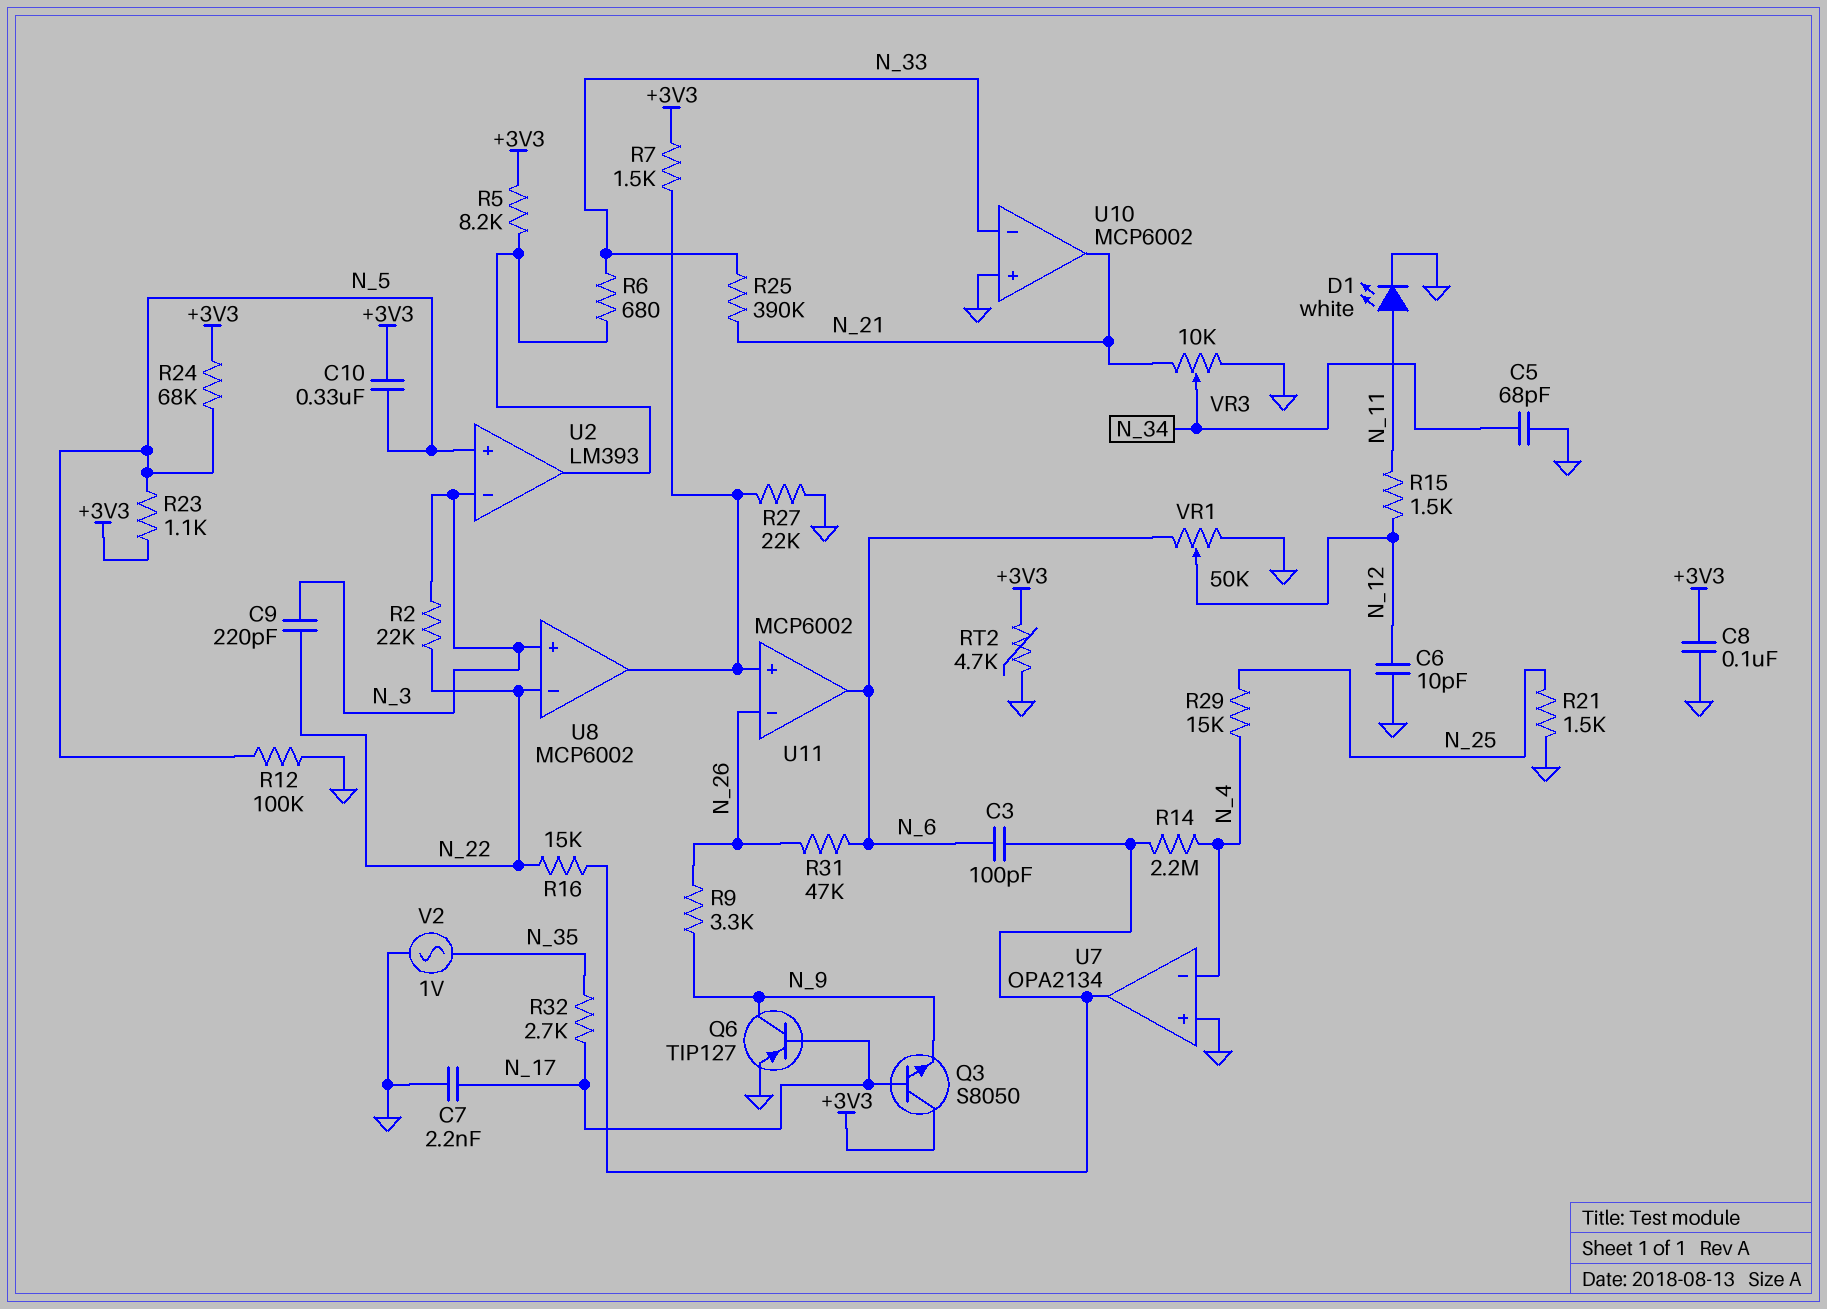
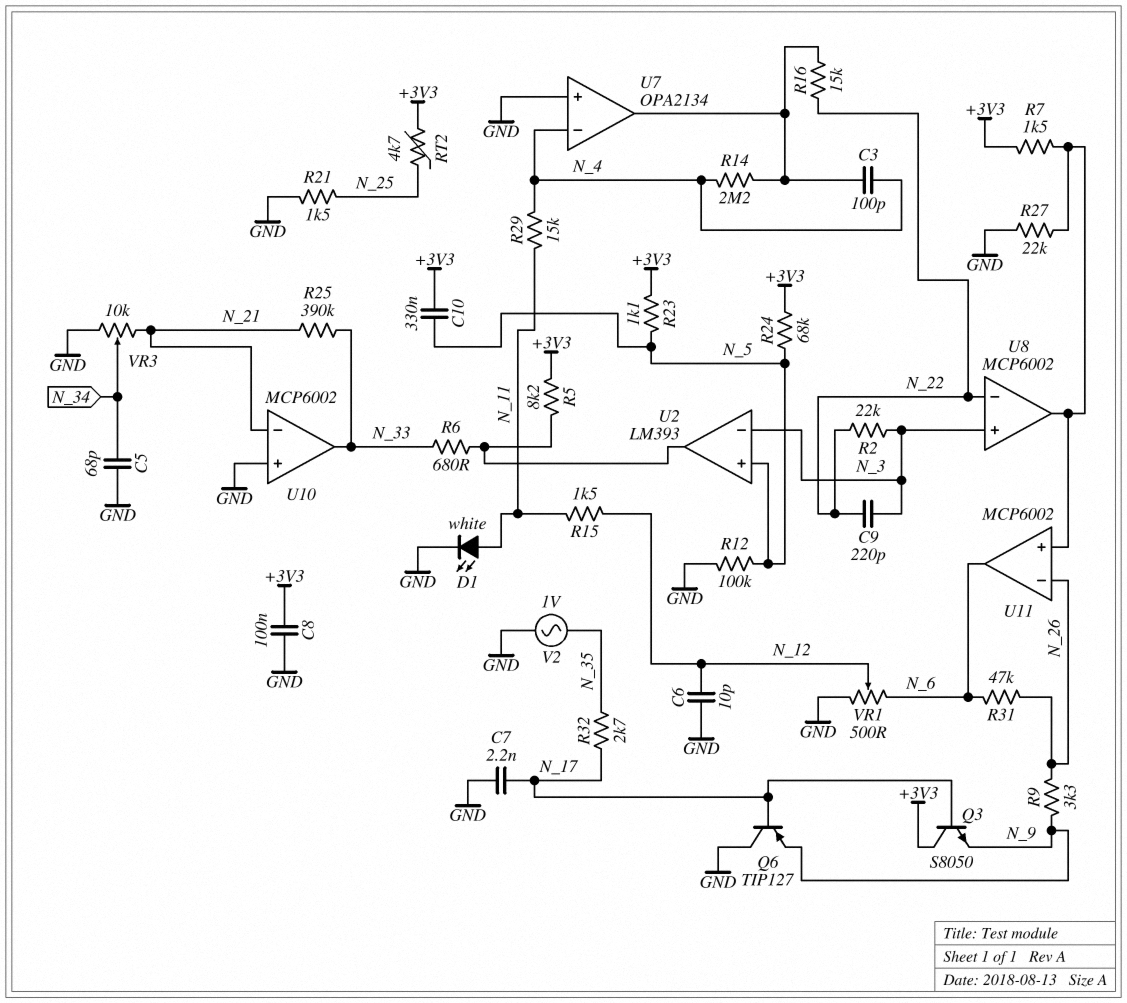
C3: 100pF (N_6, U7/out) -> 100pF (N_4, U7/out)
Q6: PNP TIP127 (B N_17, C N_9, E GND) -> PNP TIP127 (B N_17, C GND, E N_9)
R29: 15k (N_4, N_25) -> 15k (N_4, N_11)
RT2: 4.7k (+3V3, GND) -> 4.7k (+3V3, N_25)
U10 pin in-: N_33 -> N_21
U10 pin out: N_21 -> N_33
VR1: 50k (GND, N_6, wiper N_12) -> 500 (GND, N_6, wiper N_12)

